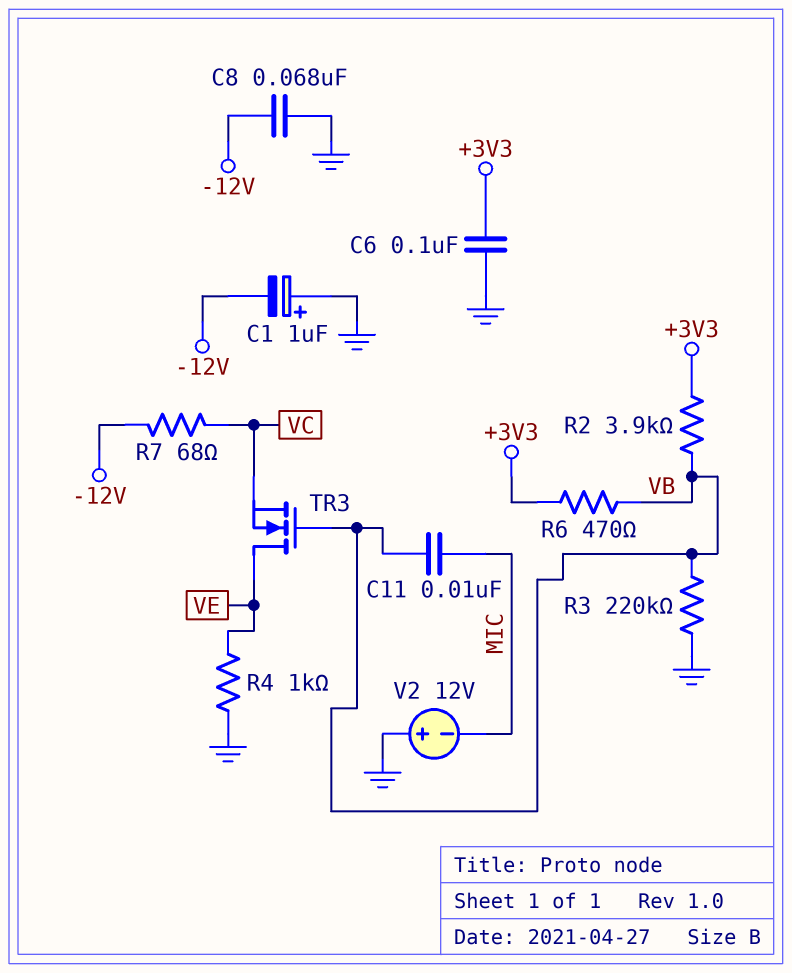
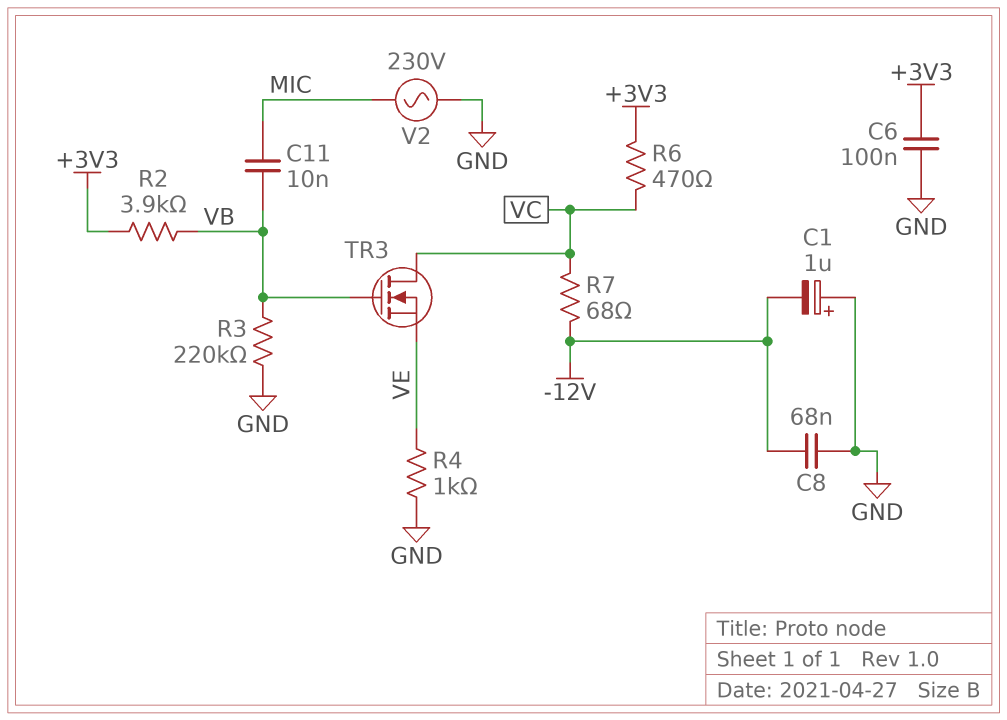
R6: 470 (+3V3, VB) -> 470 (+3V3, VC)
TR3: NMOS (G VB, D VE, S VC) -> NMOS (G VB, D VC, S VE)
V2: 12V (plus GND, minus MIC) -> AC 230V (GND, MIC)

